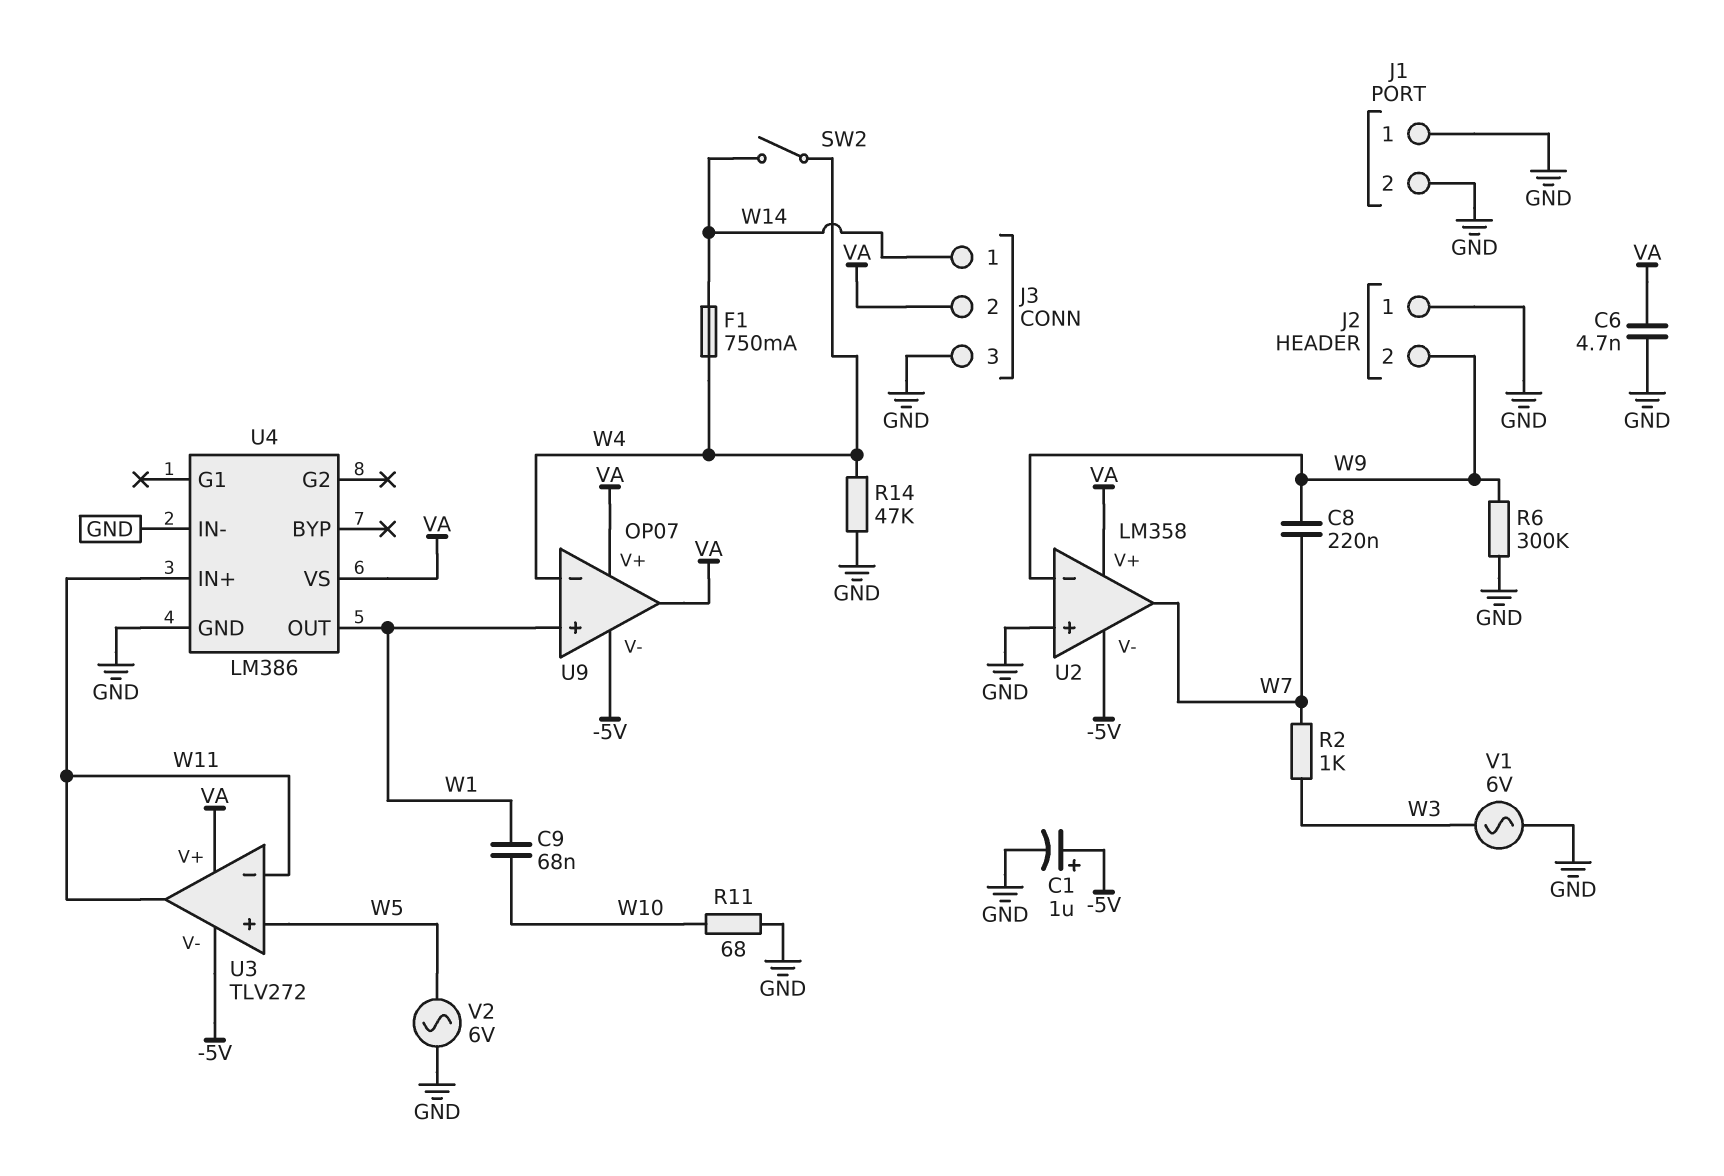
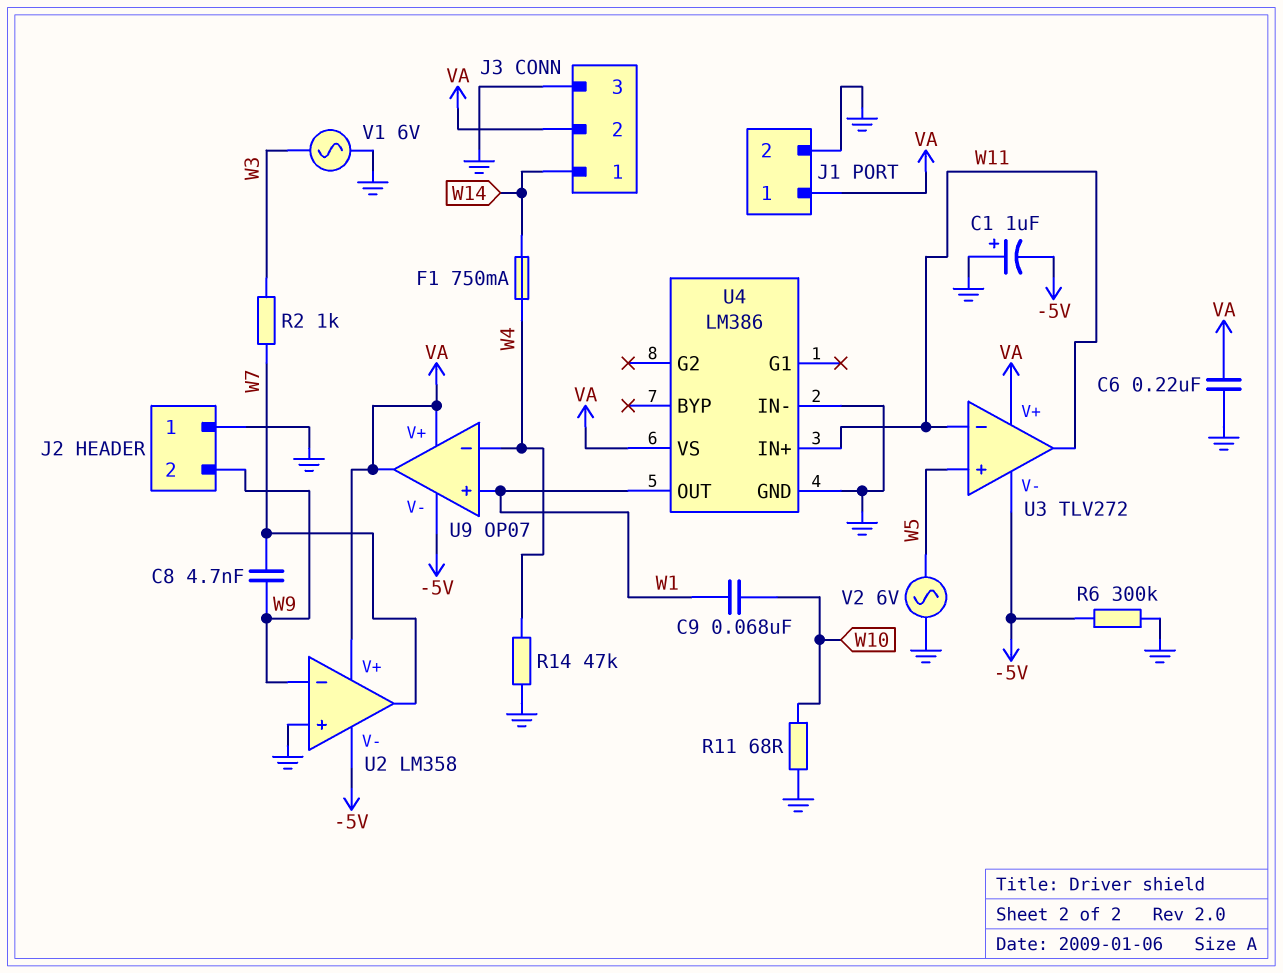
C1: 1uF (plus -5V, minus GND) -> 1uF (plus GND, minus -5V)
C6: 4.7nF (GND, VA) -> 220nF (GND, VA)
C8: 220nF (W7, W9) -> 4.7nF (W7, W9)
J1 pin 1: GND -> VA
R6: 300k (GND, W9) -> 300k (-5V, GND)
SW2: switch (W4, W14) -> none

